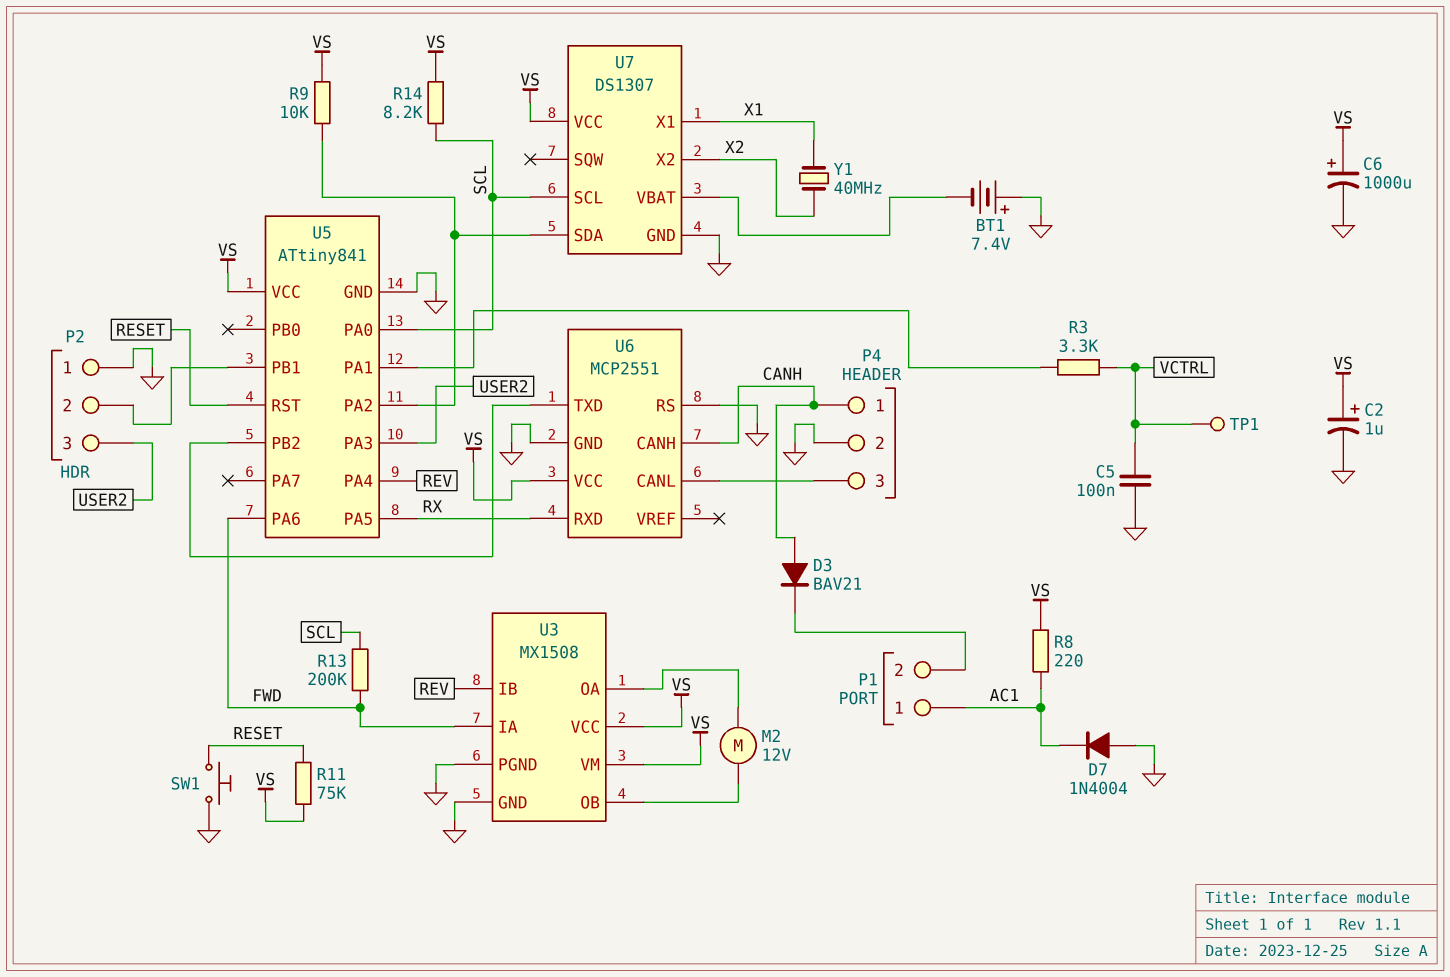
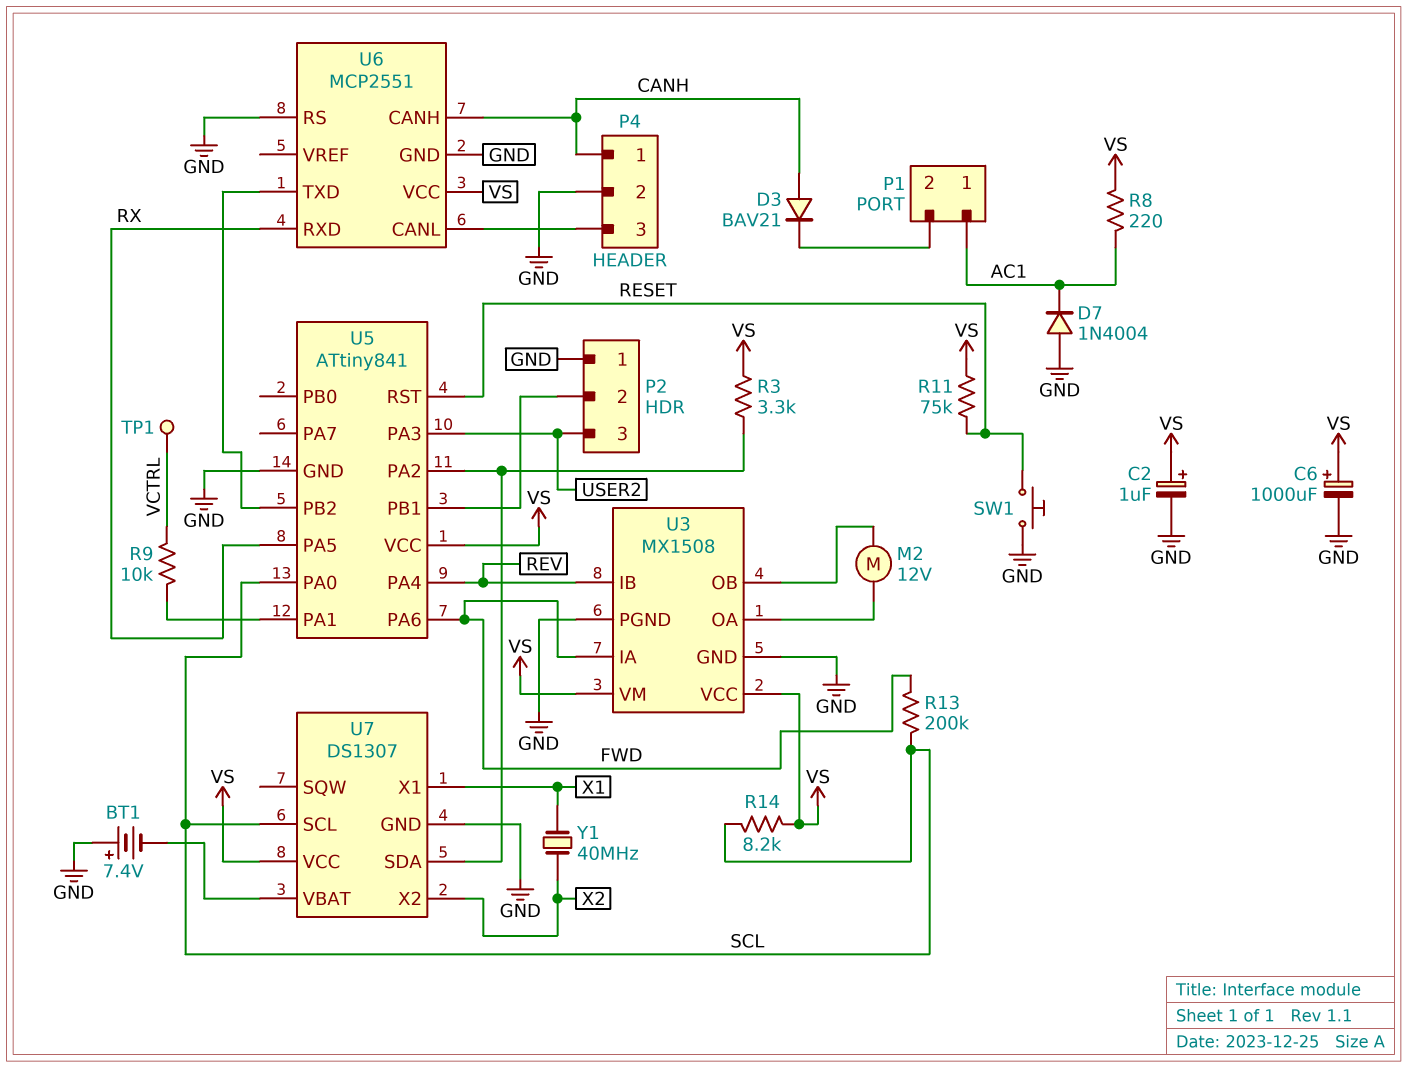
C5: 100nF (GND, VCTRL) -> none
R3: 3.3k (U5/PA1, VCTRL) -> 3.3k (U5/PA2, VS)
R9: 10k (U5/PA2, VS) -> 10k (U5/PA1, VCTRL)

